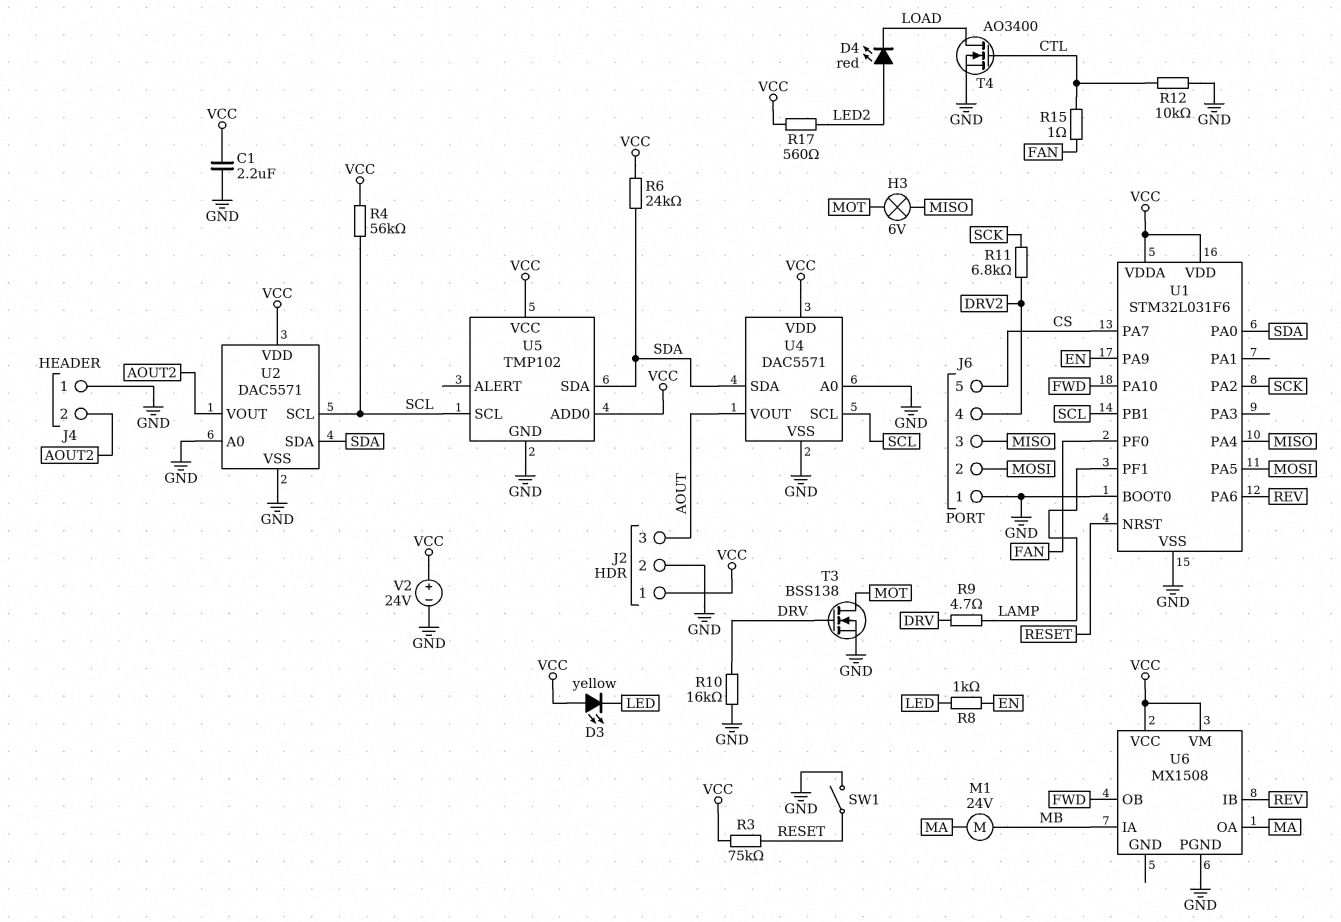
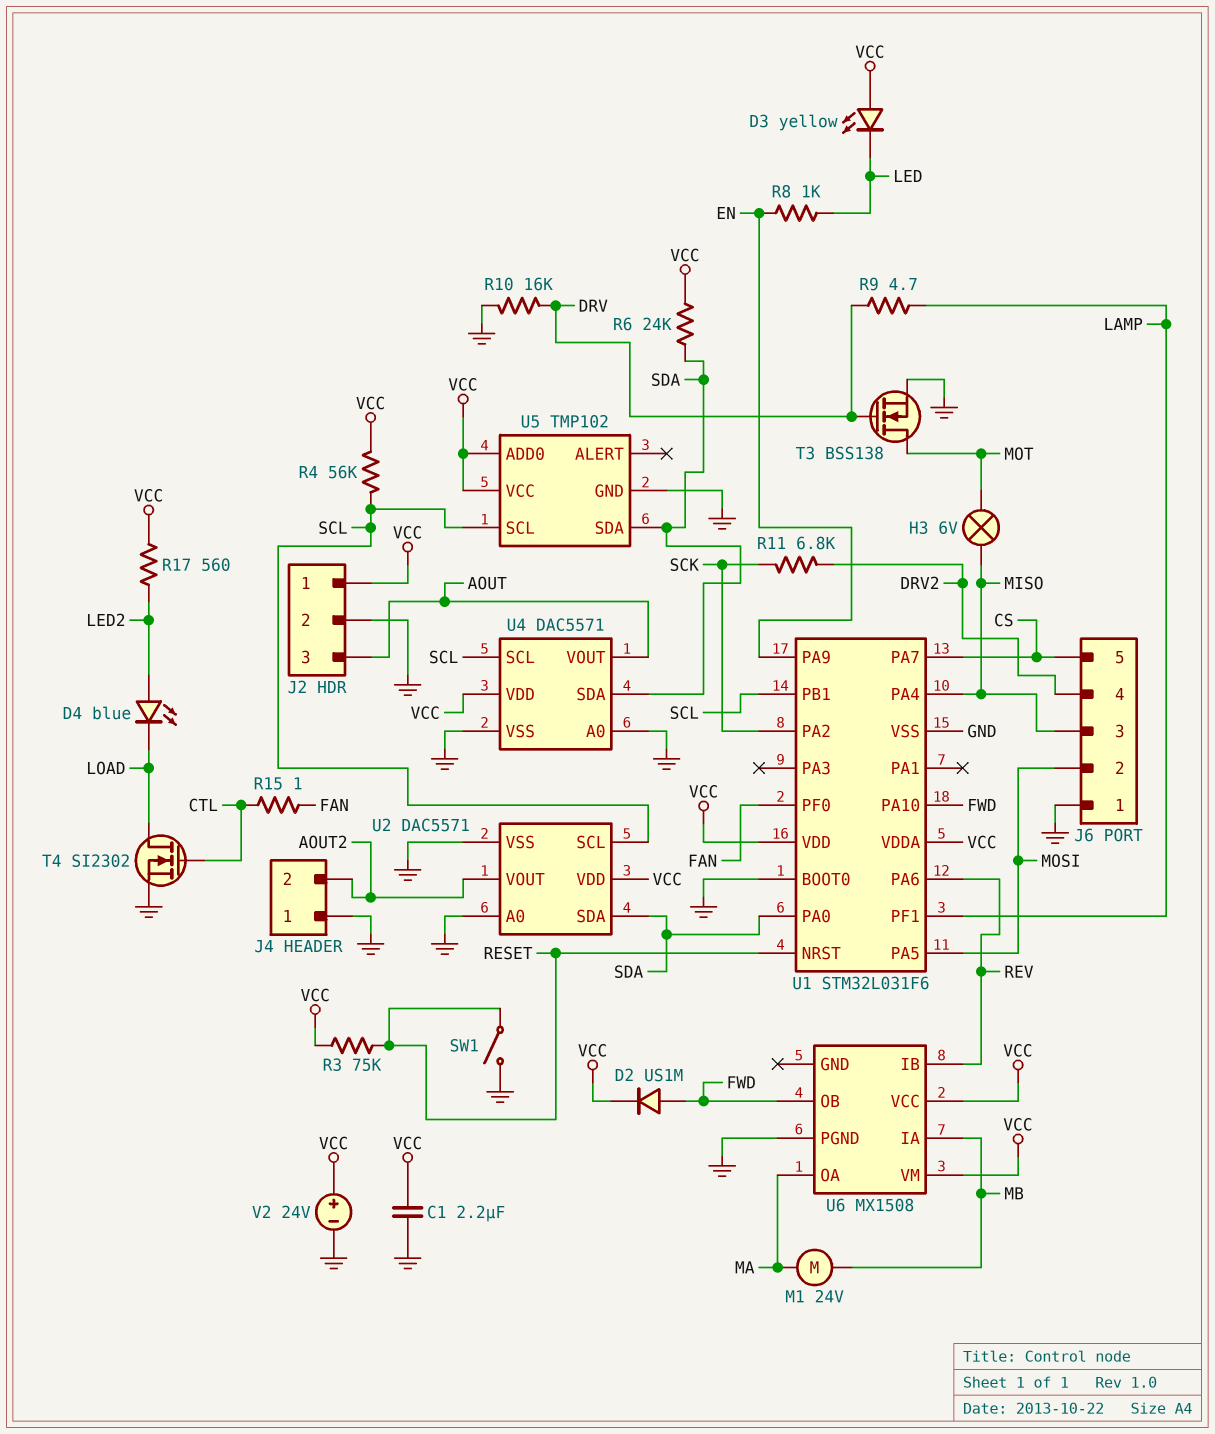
D2: none -> diode US1M (A FWD, K VCC)
D4: LED red (A LED2, K LOAD) -> LED blue (A LED2, K LOAD)
R12: 10k (CTL, GND) -> none
T4: NMOS AO3400 (G CTL, D LOAD, S GND) -> NMOS SI2302 (G CTL, D LOAD, S GND)

